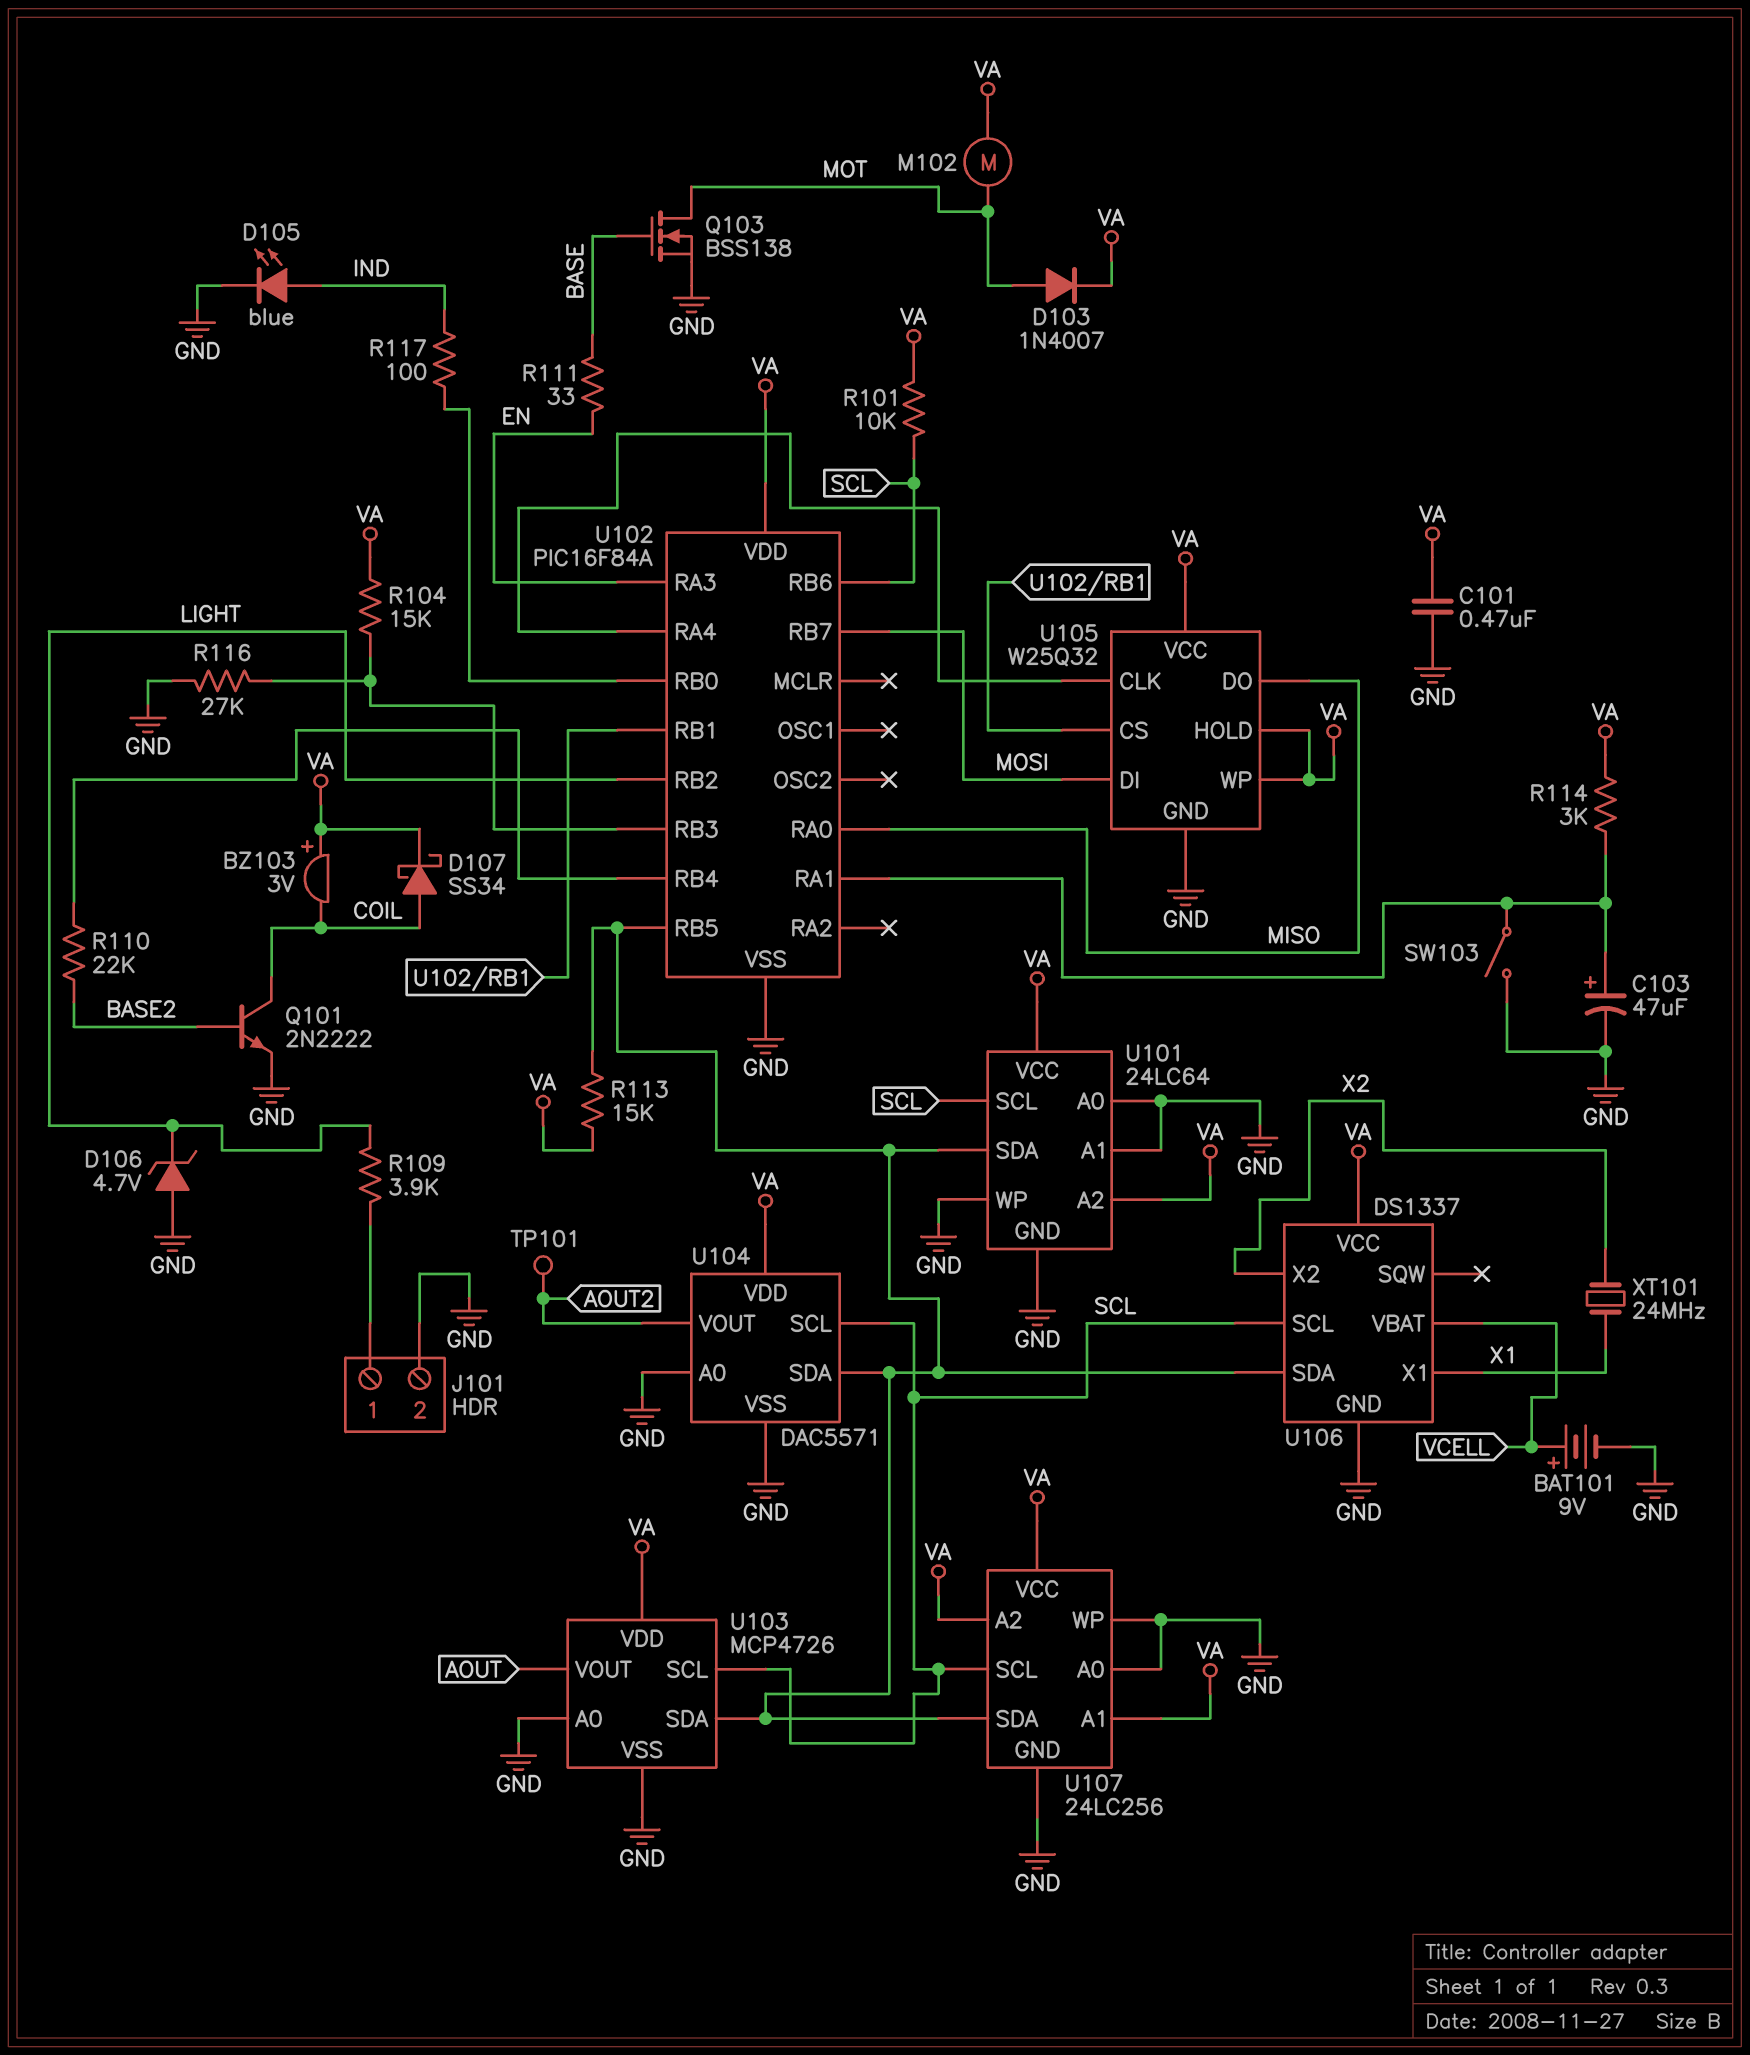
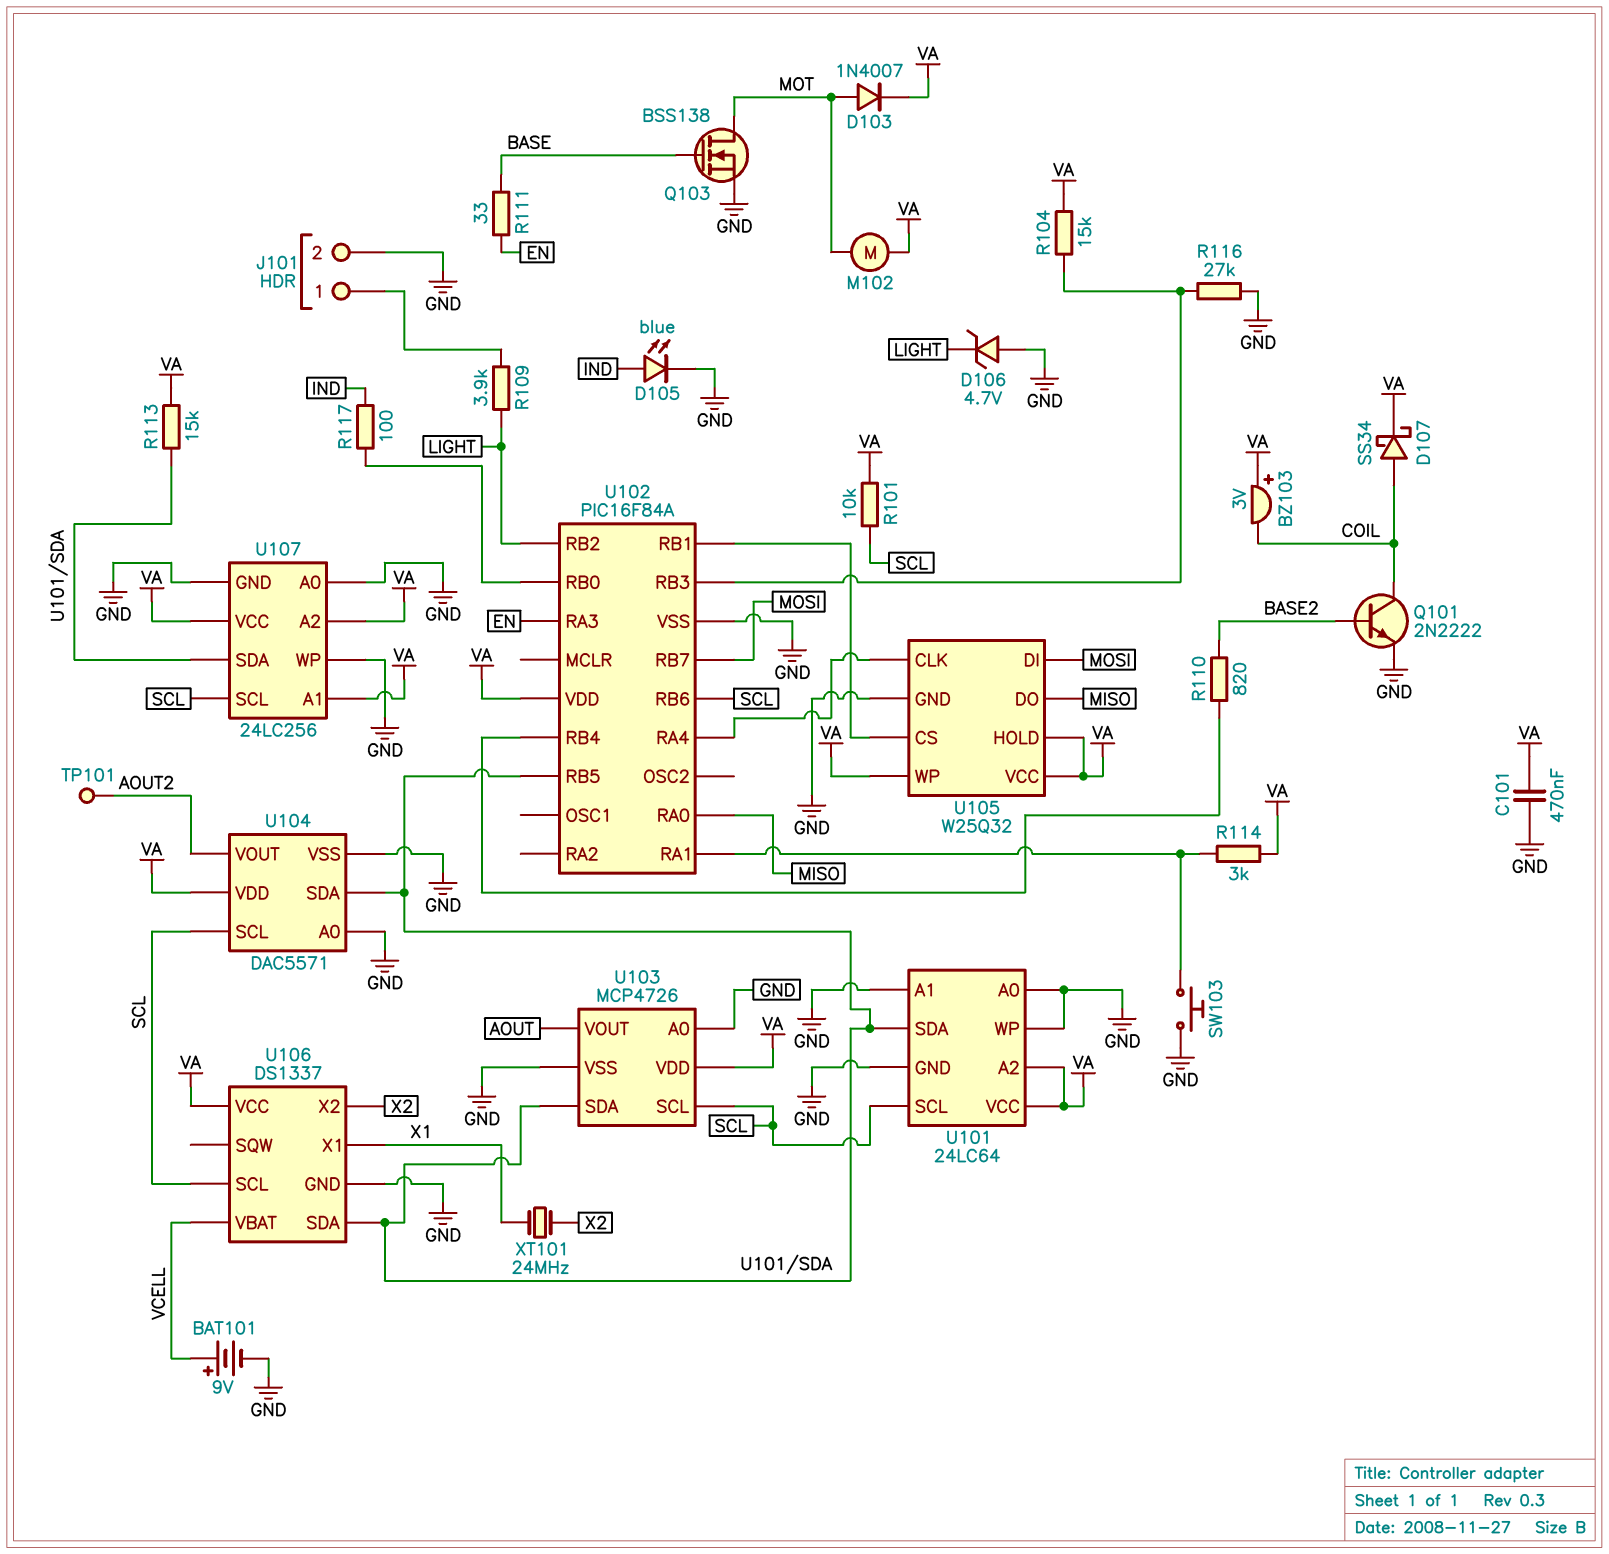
C103: 47uF (plus U102/RA1, minus GND) -> none
R110: 22k (BASE2, U102/RB4) -> 820 (BASE2, U102/RB4)
SW103: switch (GND, U102/RA1) -> button (GND, U102/RA1)

